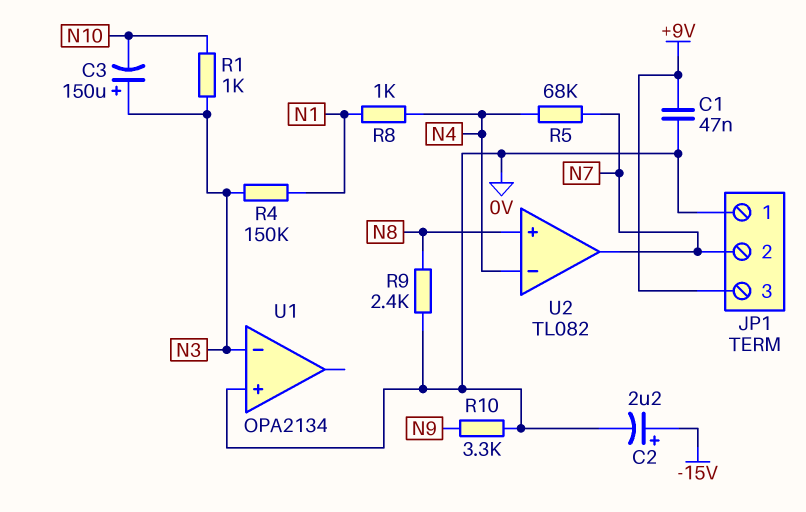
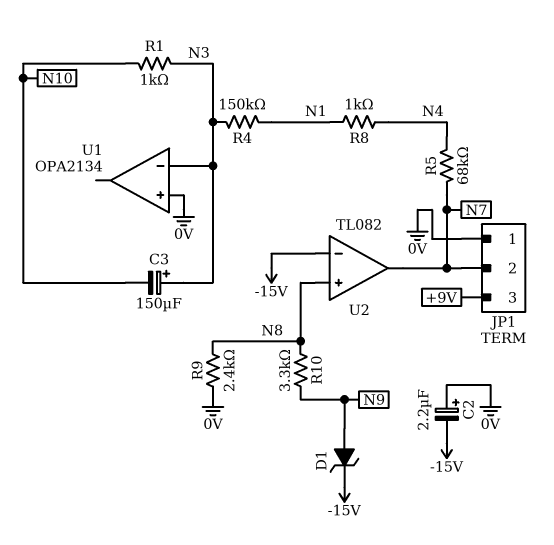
C1: 47nF (+9V, 0V) -> none
C2: 2.2uF (plus -15V, minus 0V) -> 2.2uF (plus 0V, minus -15V)
D1: none -> zener (A N9, K -15V)
R10: 3.3k (0V, N9) -> 3.3k (N8, N9)
U2 pin in-: N4 -> -15V

